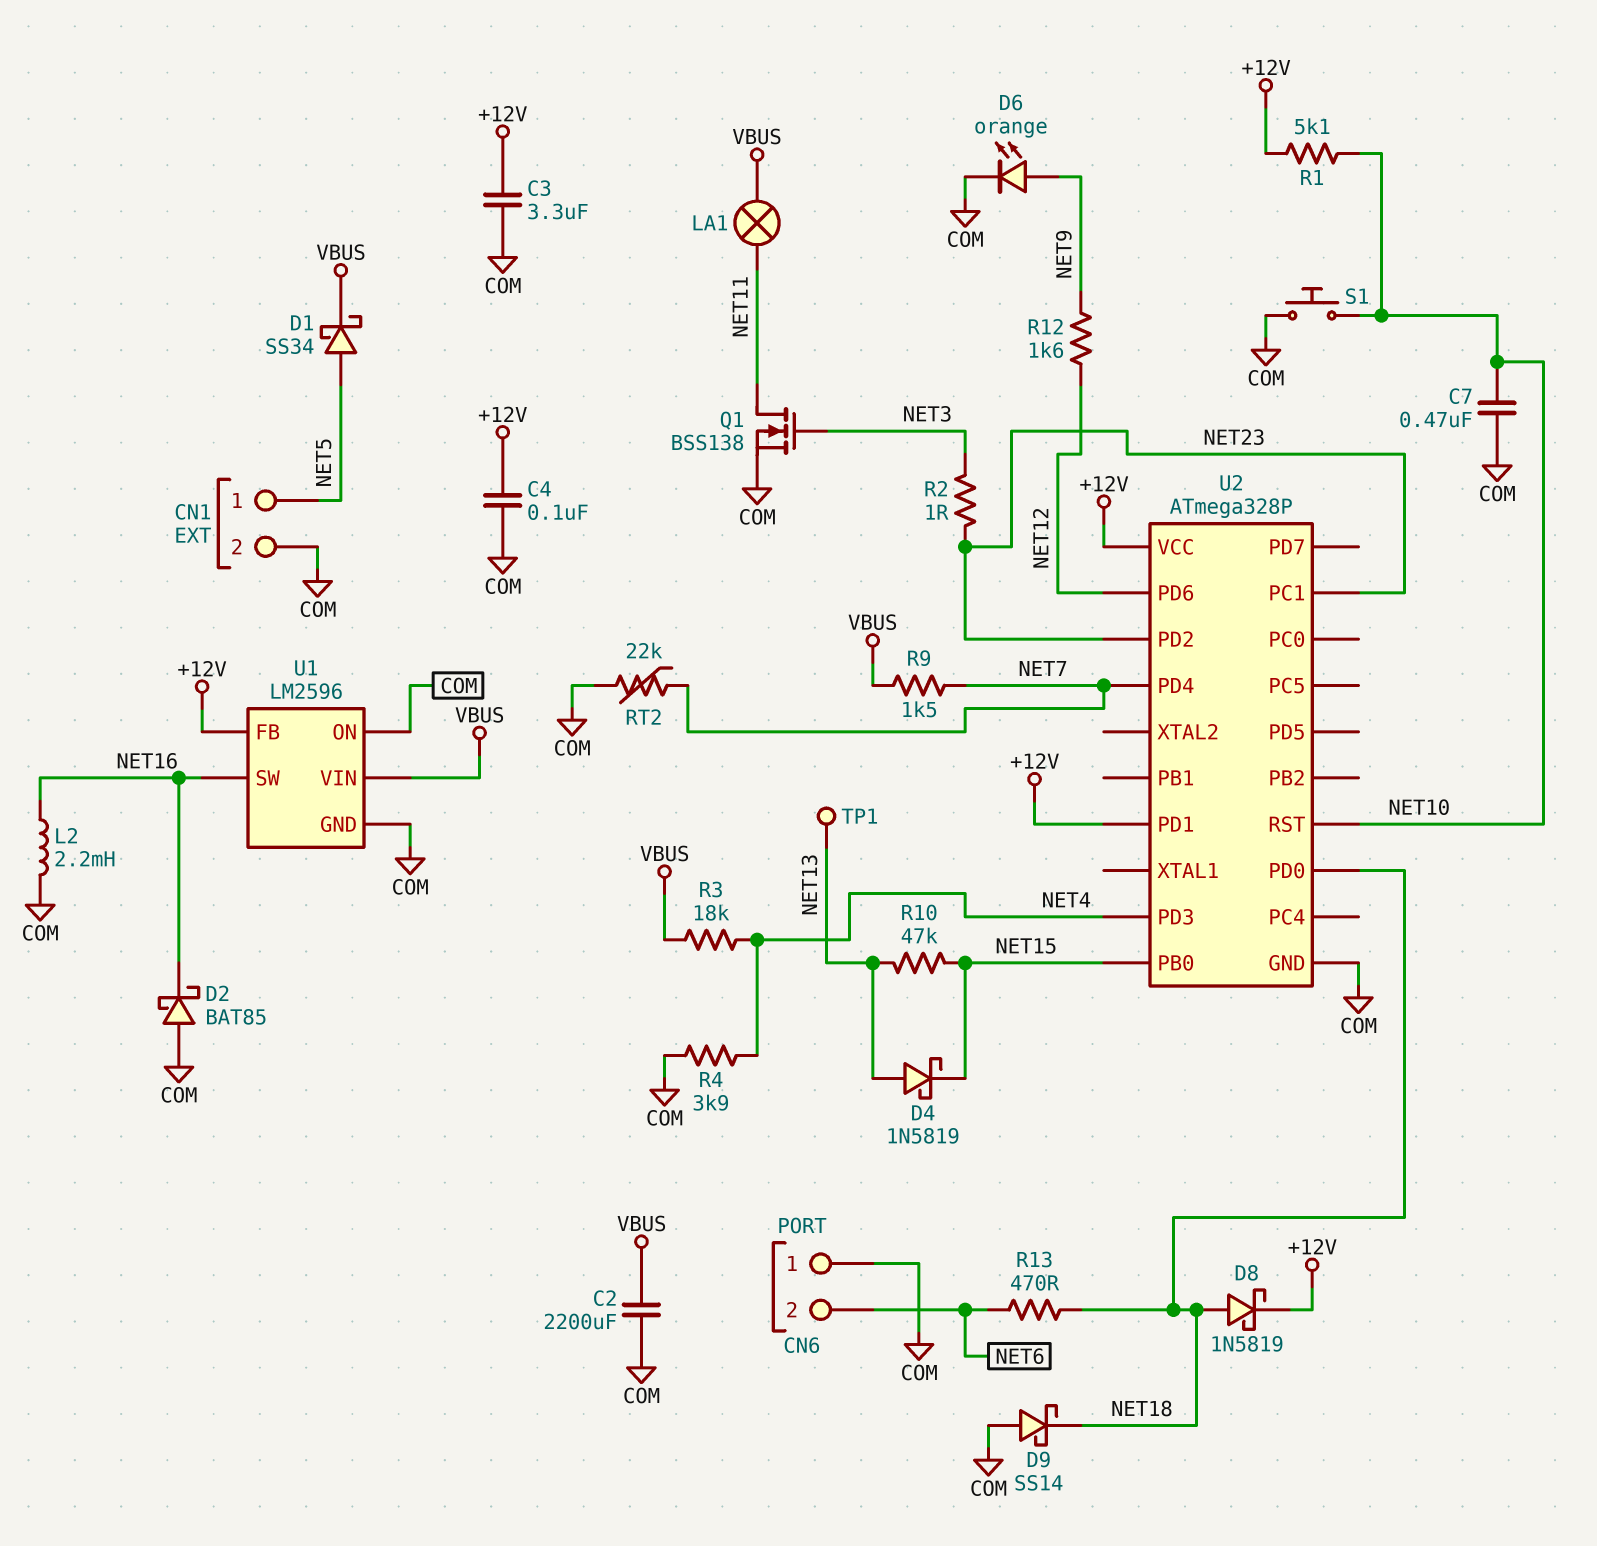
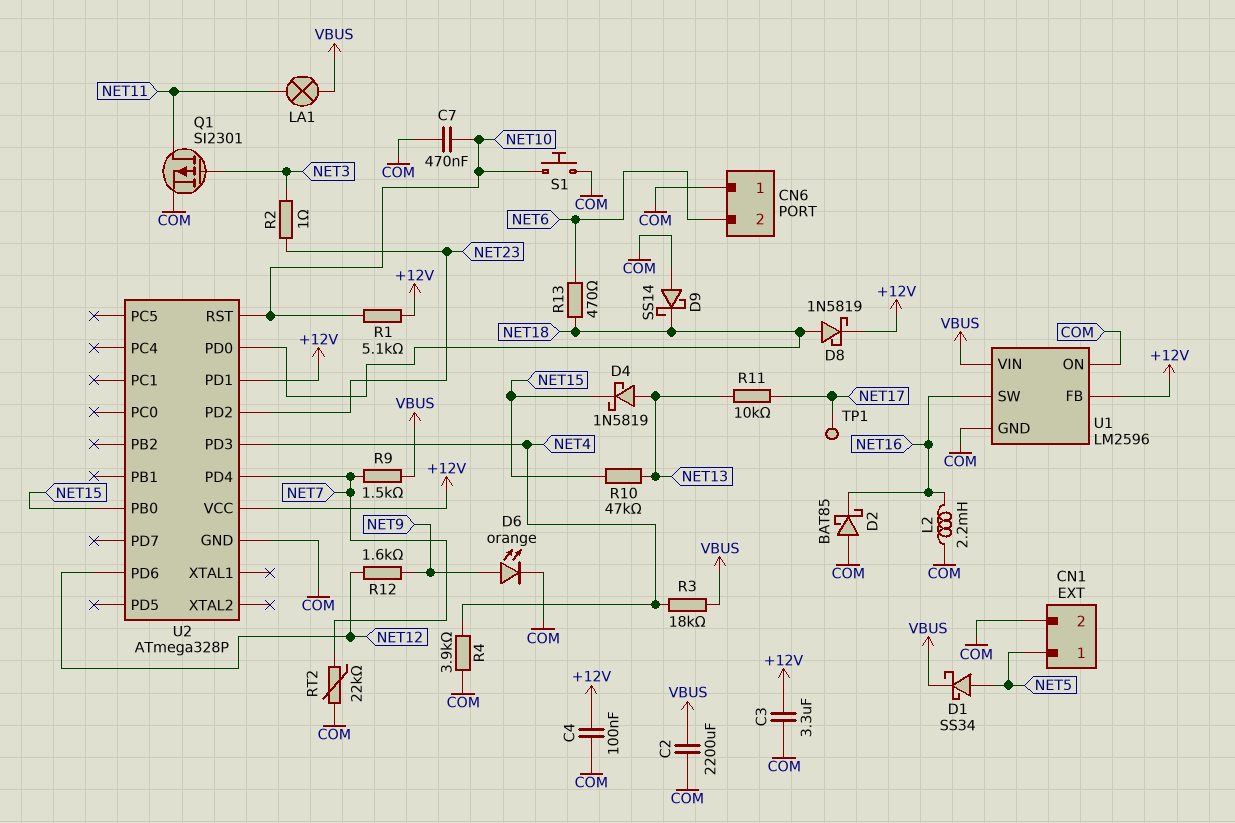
Q1: NMOS BSS138 (G NET3, D NET11, S COM) -> PMOS SI2301 (G NET3, D NET11, S COM)
R11: none -> 10k (NET13, NET17)
TP1: test point (NET13) -> test point (NET17)
U2 pin PC1: NET23 -> none

